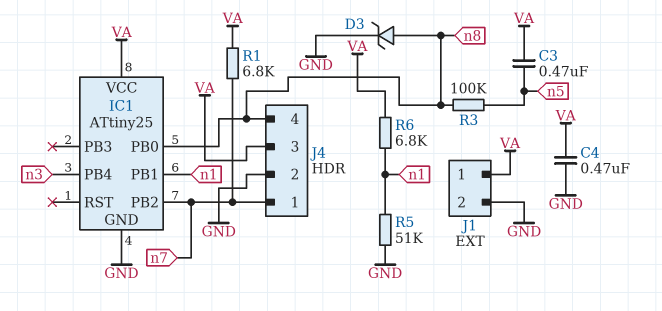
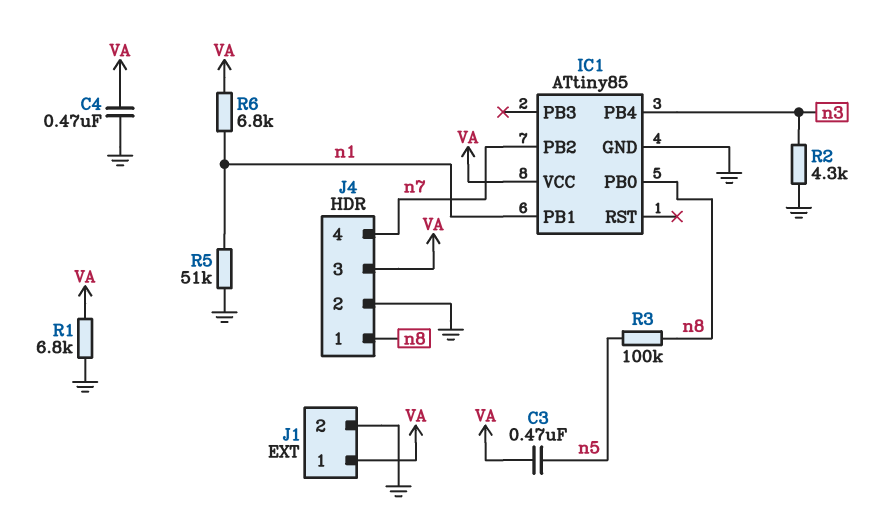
D3: zener (A n8, K GND) -> none
IC1: ATtiny25 -> ATtiny85
J4 pin 1: n7 -> n8
J4 pin 4: n8 -> n7
R1: 6.8k (VA, n7) -> 6.8k (GND, VA)
R2: none -> 4.3k (GND, n3)

